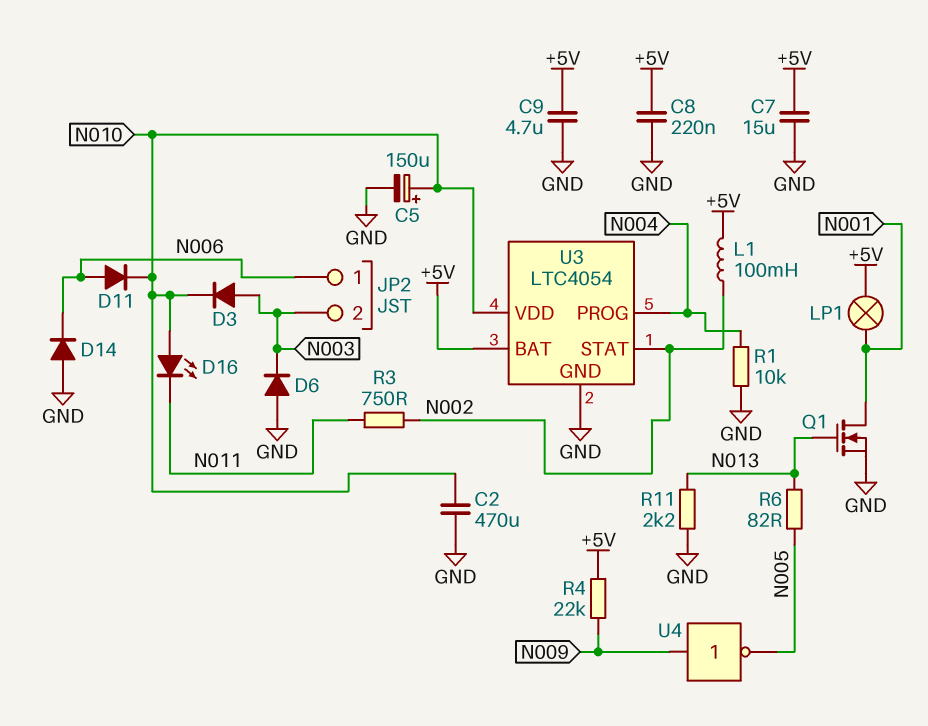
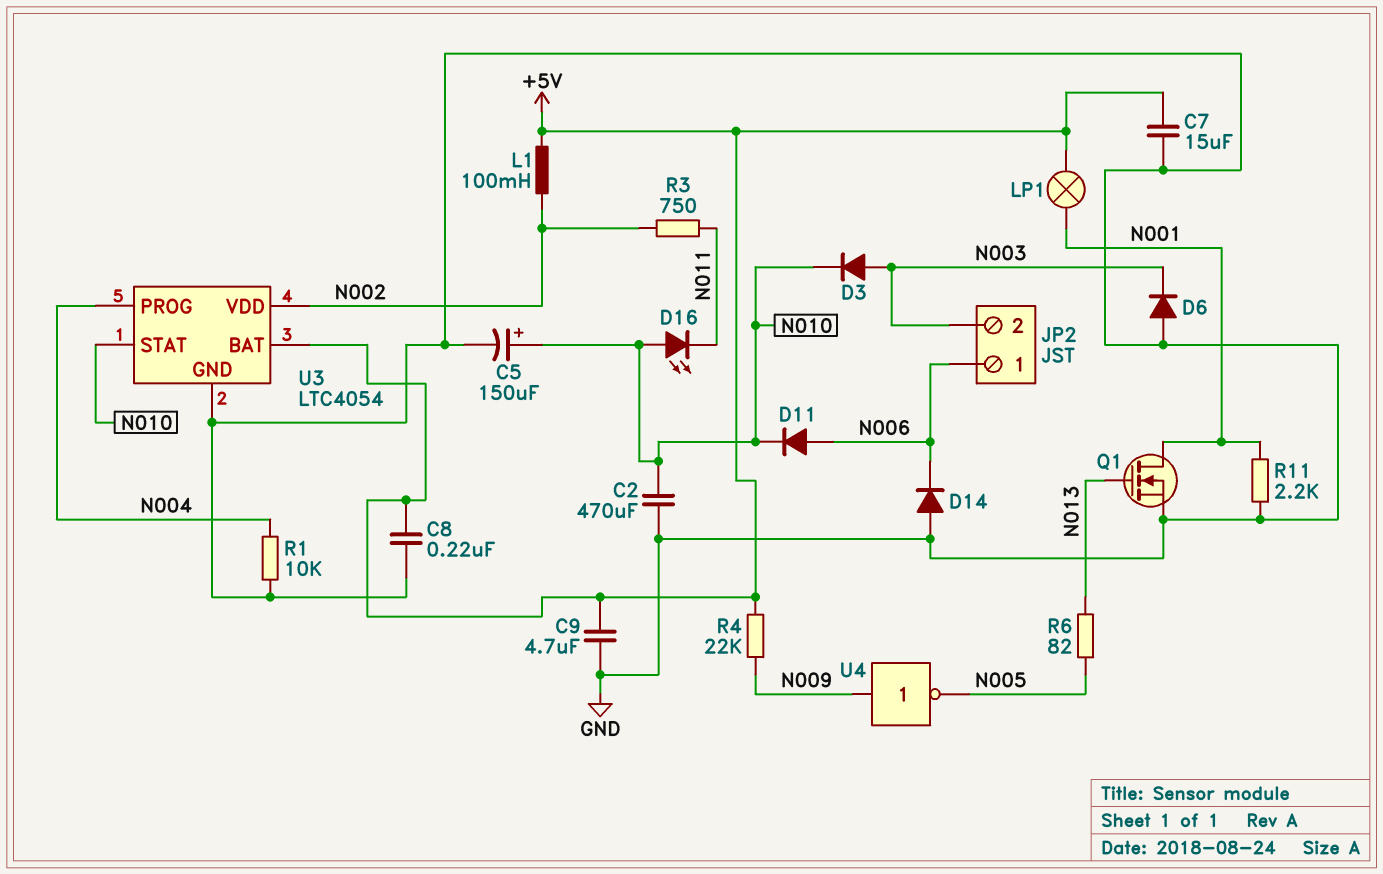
R11: 2.2k (GND, N013) -> 2.2k (GND, N001)
U3 pin STAT: N002 -> N010
U3 pin VDD: N010 -> N002

